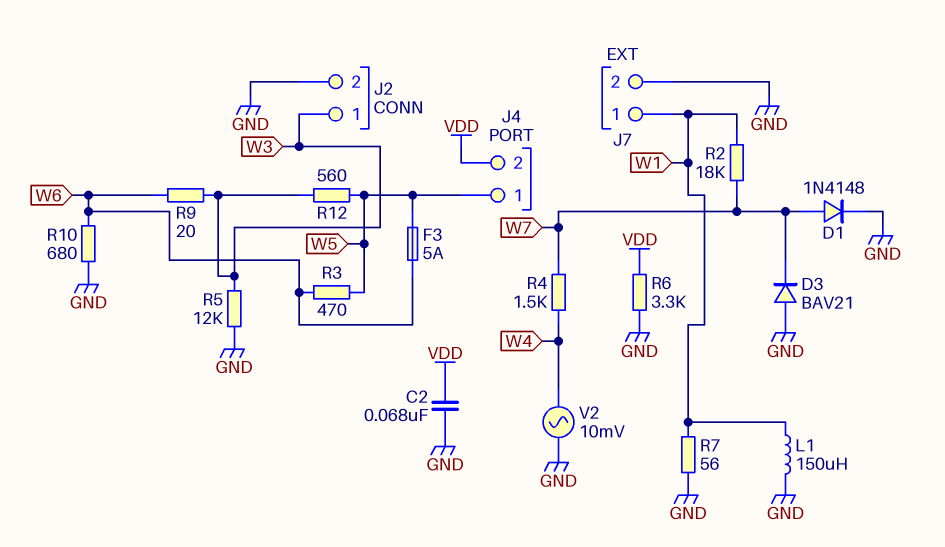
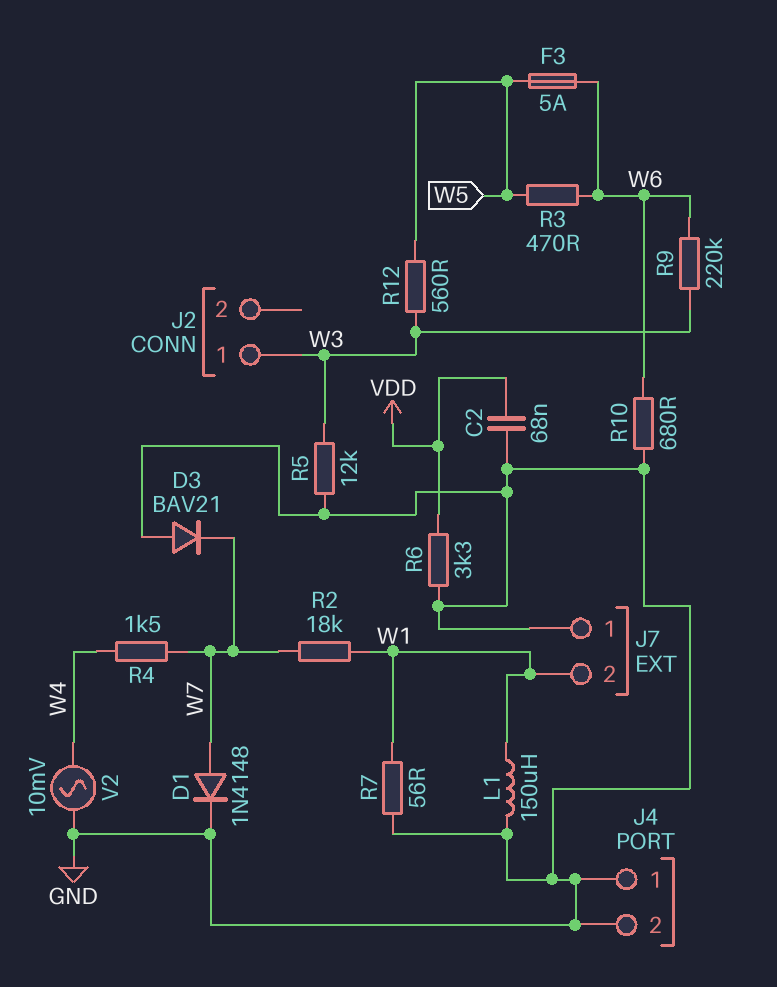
J2 pin 2: GND -> none
J4 pin 1: W5 -> GND
J4 pin 2: VDD -> GND
J7 pin 1: W1 -> GND
J7 pin 2: GND -> W1
R9: 20 (W3, W6) -> 220k (W3, W6)

